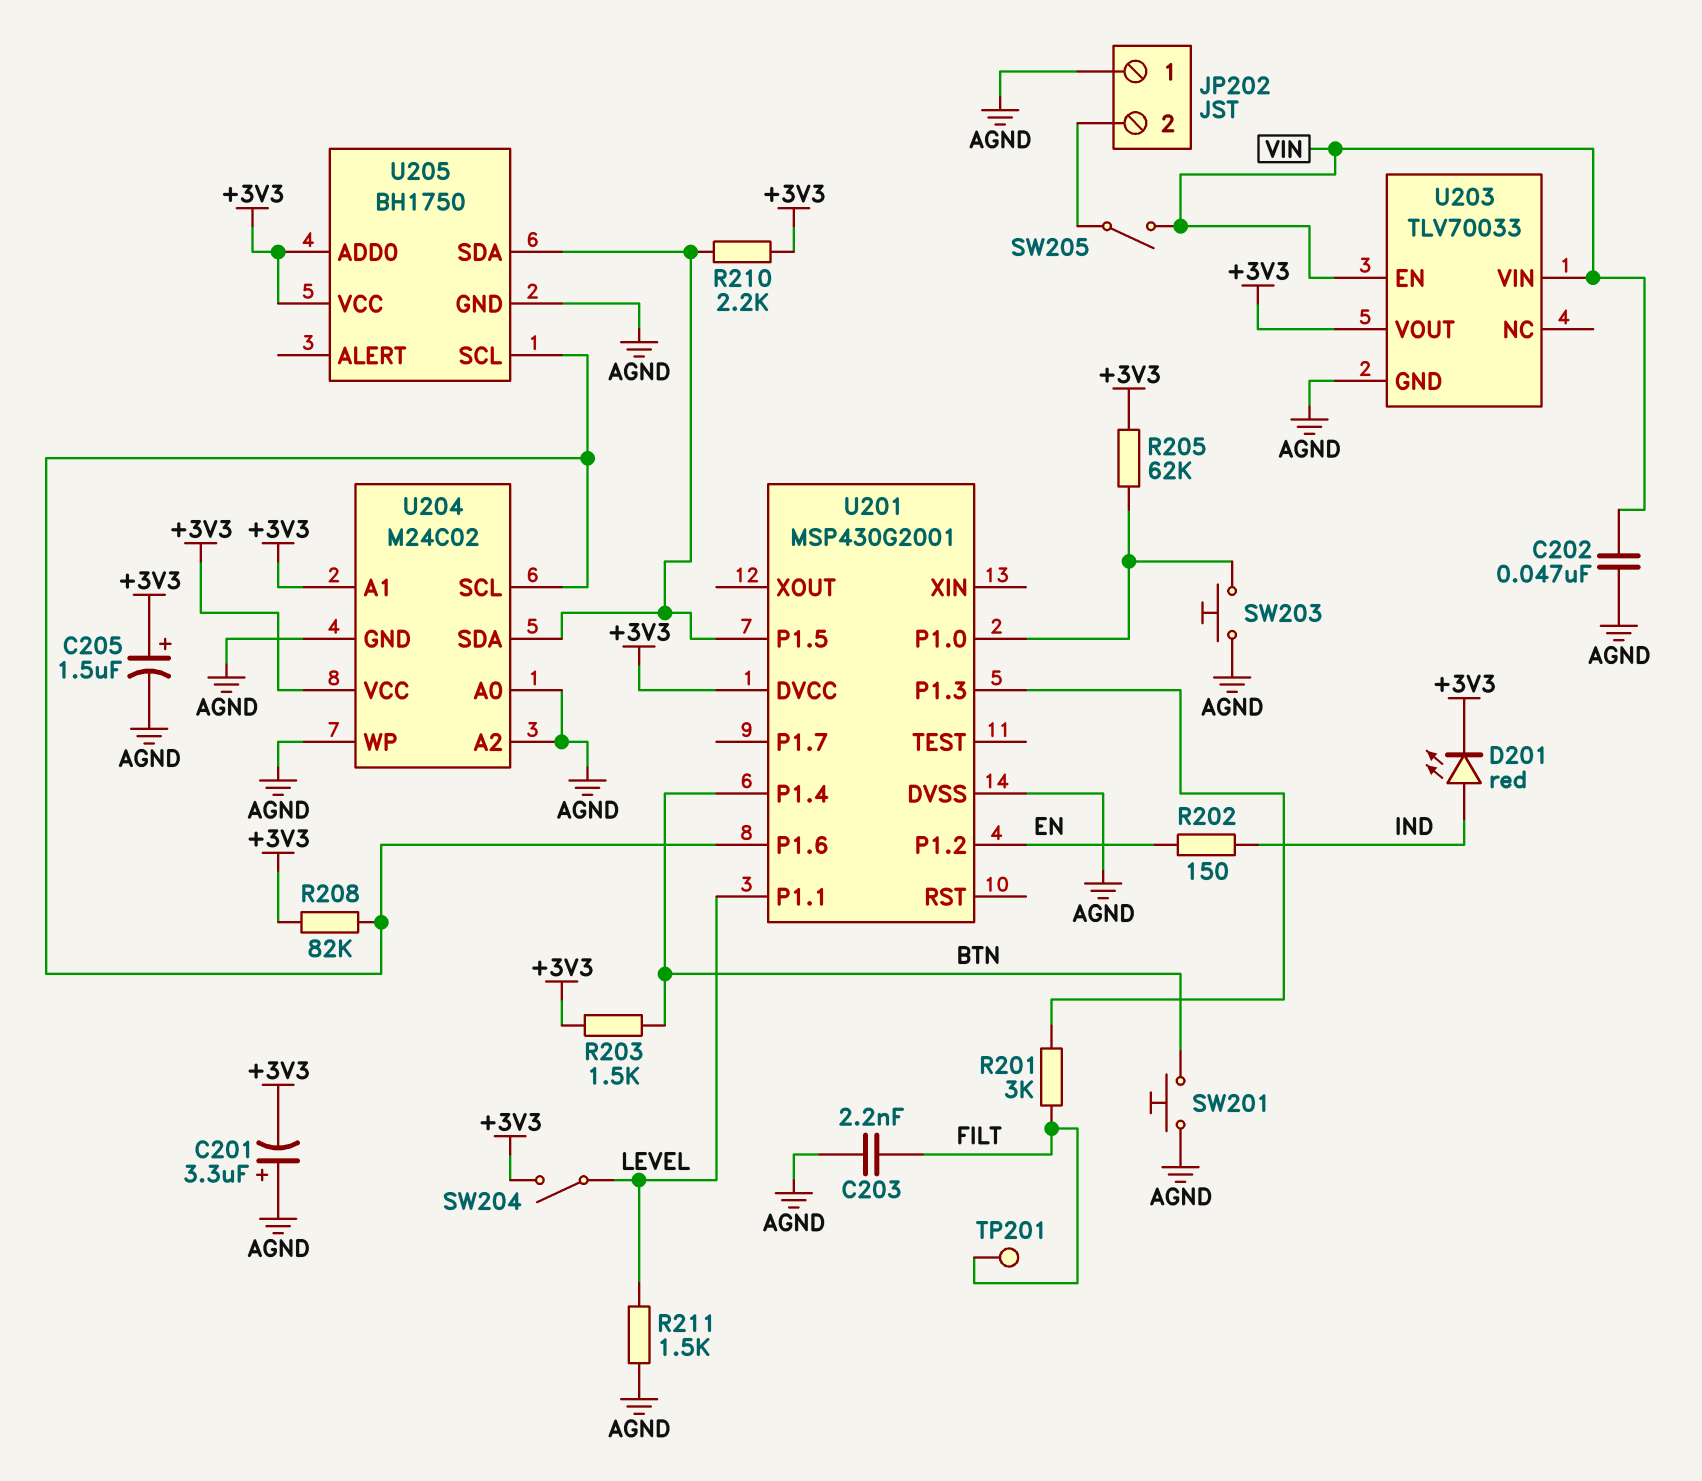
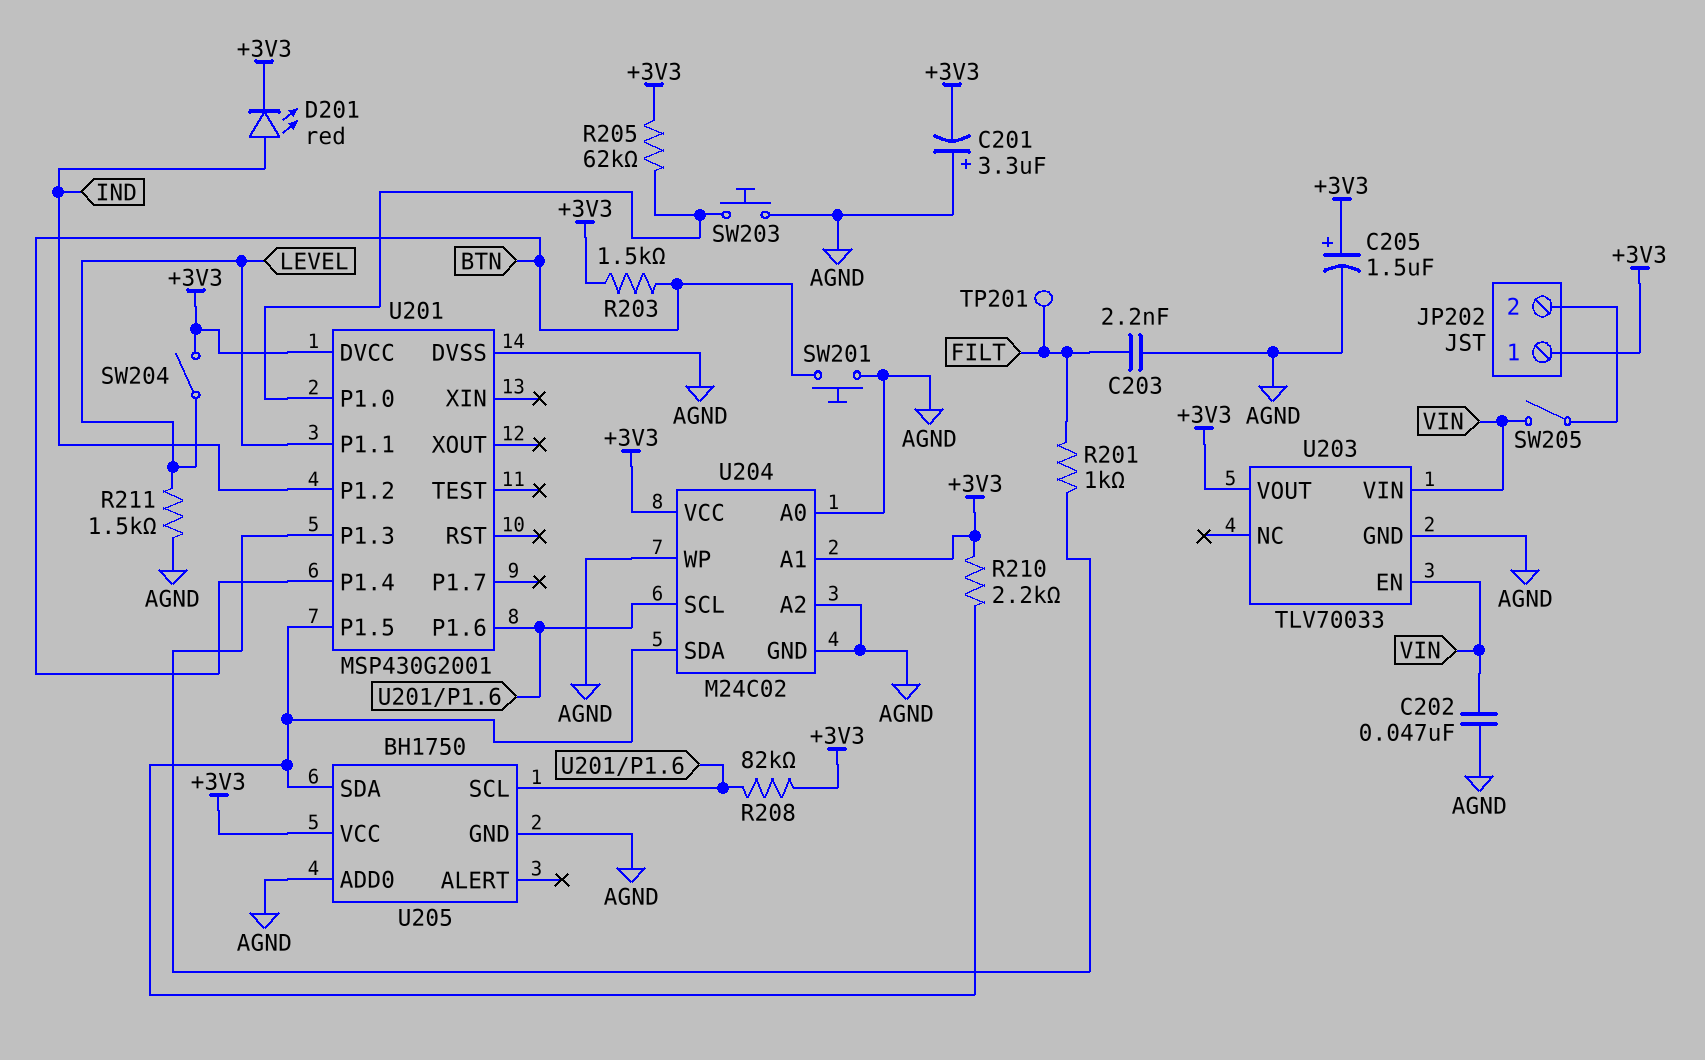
JP202 pin 1: AGND -> +3V3
R201: 3k (FILT, U201/P1.3) -> 1k (FILT, U201/P1.3)
R202: 150 (EN, IND) -> none
U201 pin P1.2: EN -> IND
U205 pin ADD0: +3V3 -> AGND

